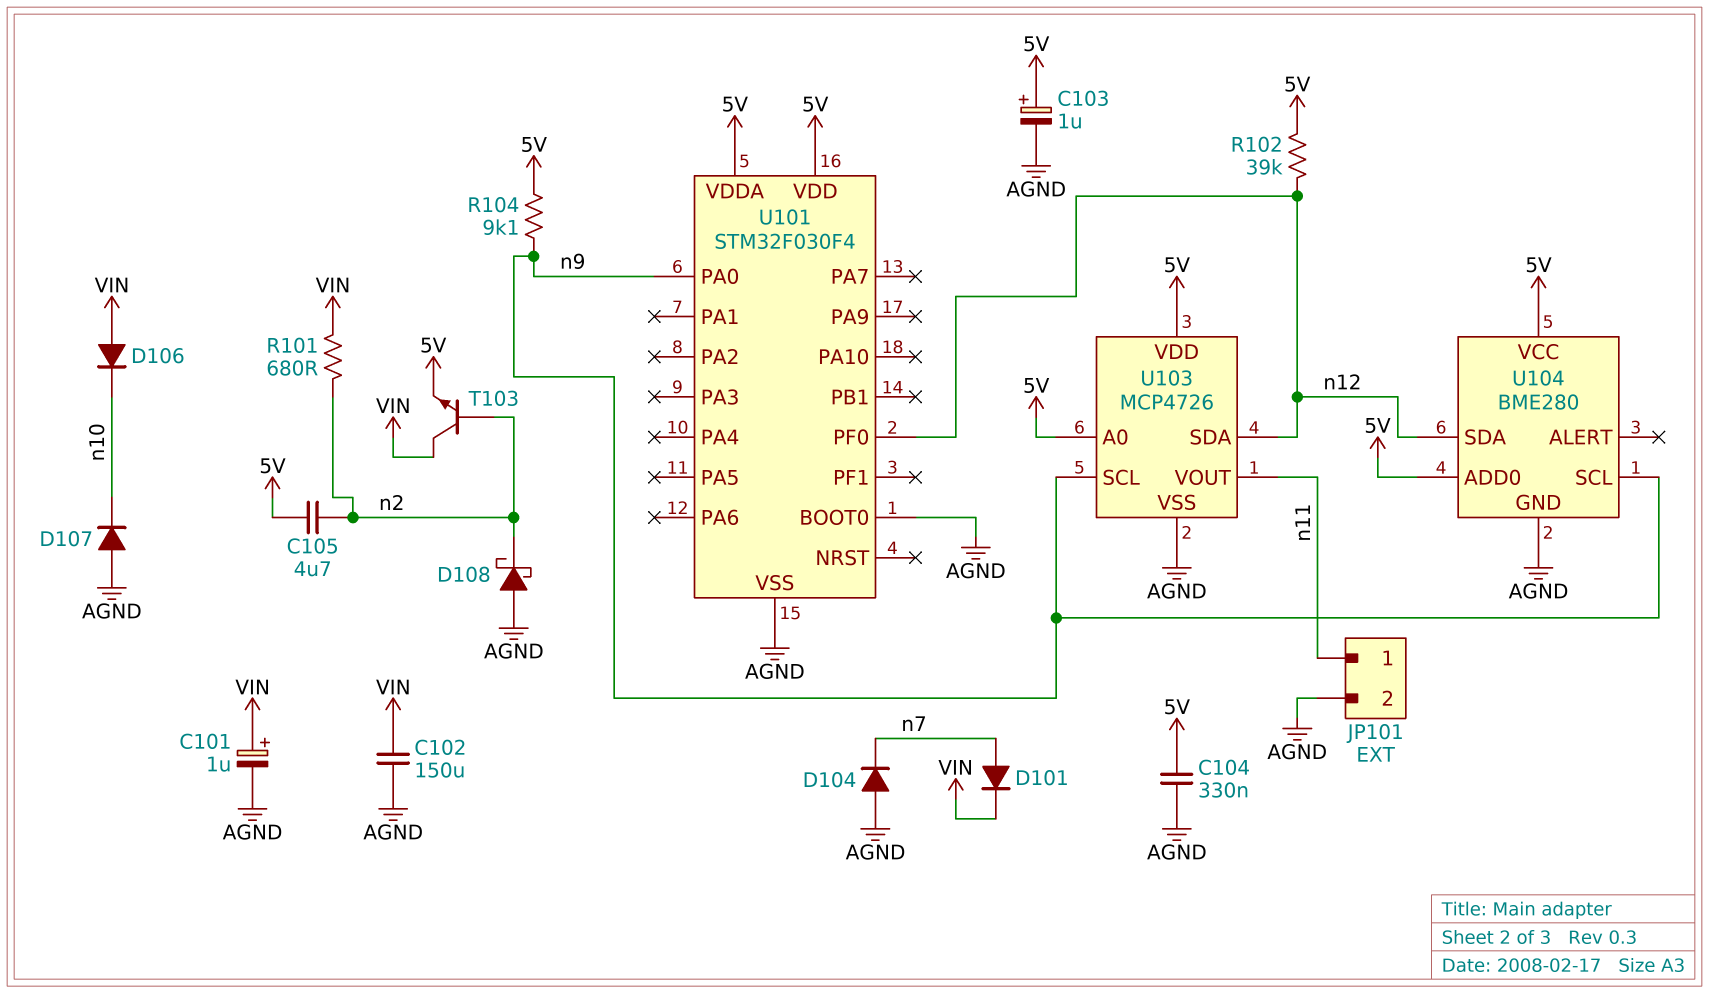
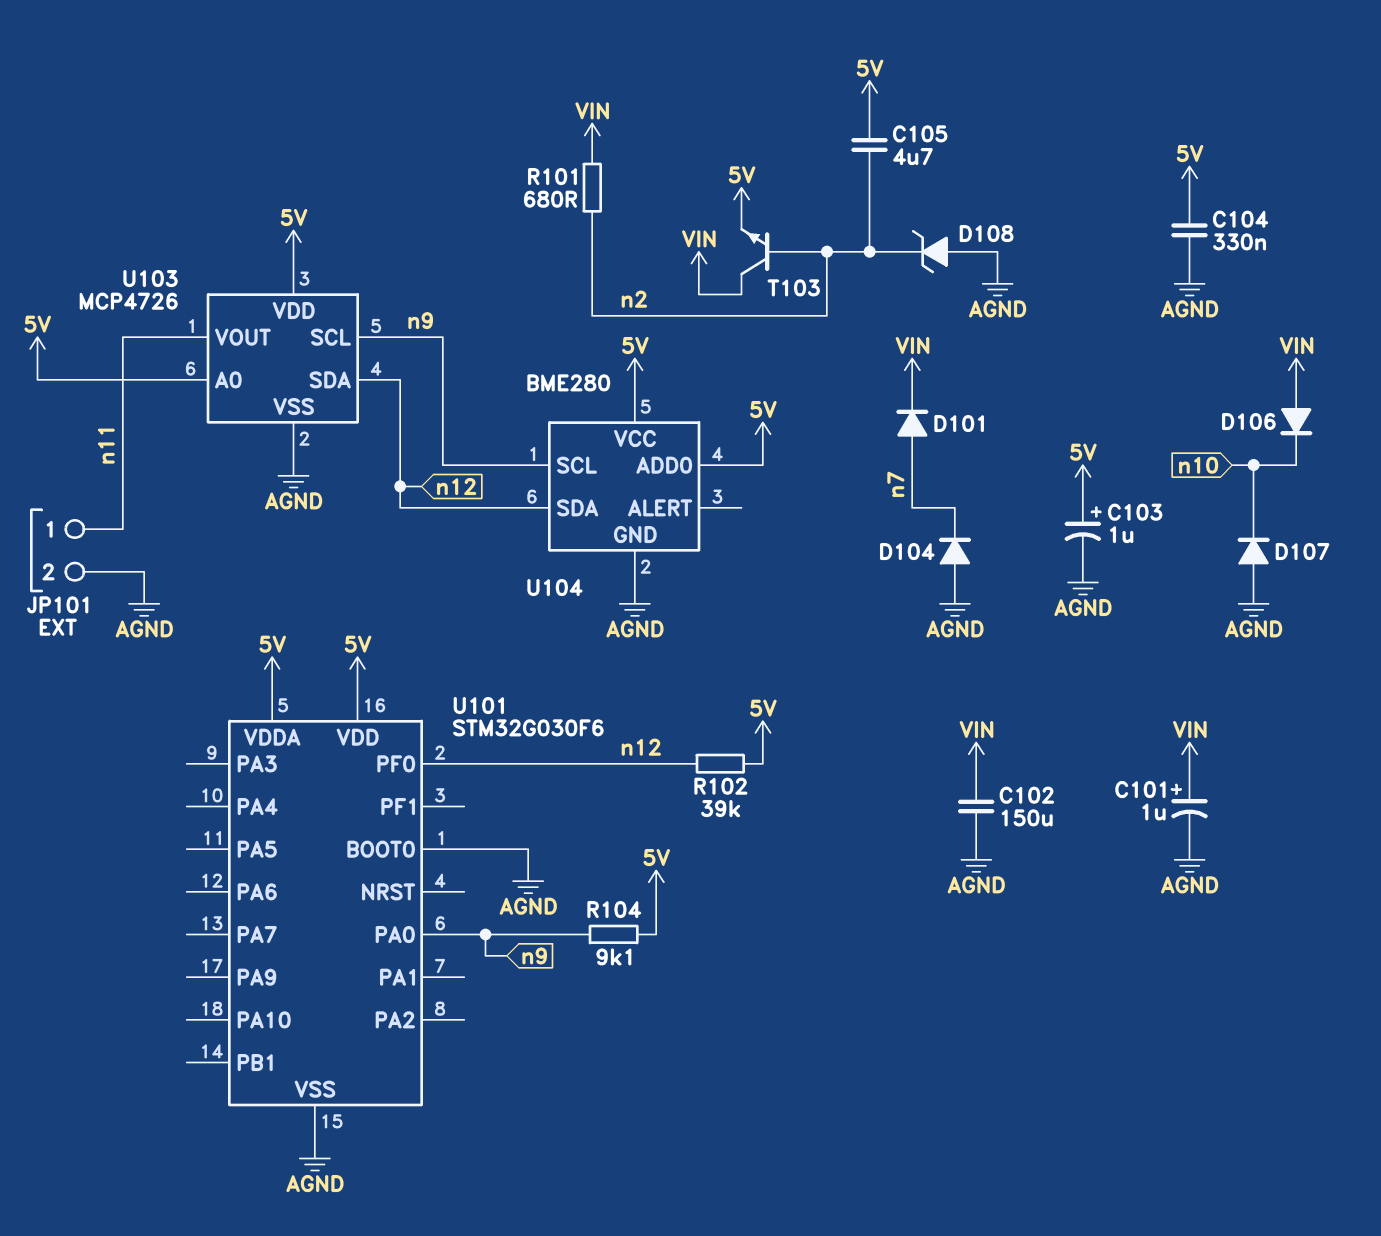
D108: schottky (A AGND, K n2) -> zener (A AGND, K n2)
U101: STM32F030F4 -> STM32G030F6

